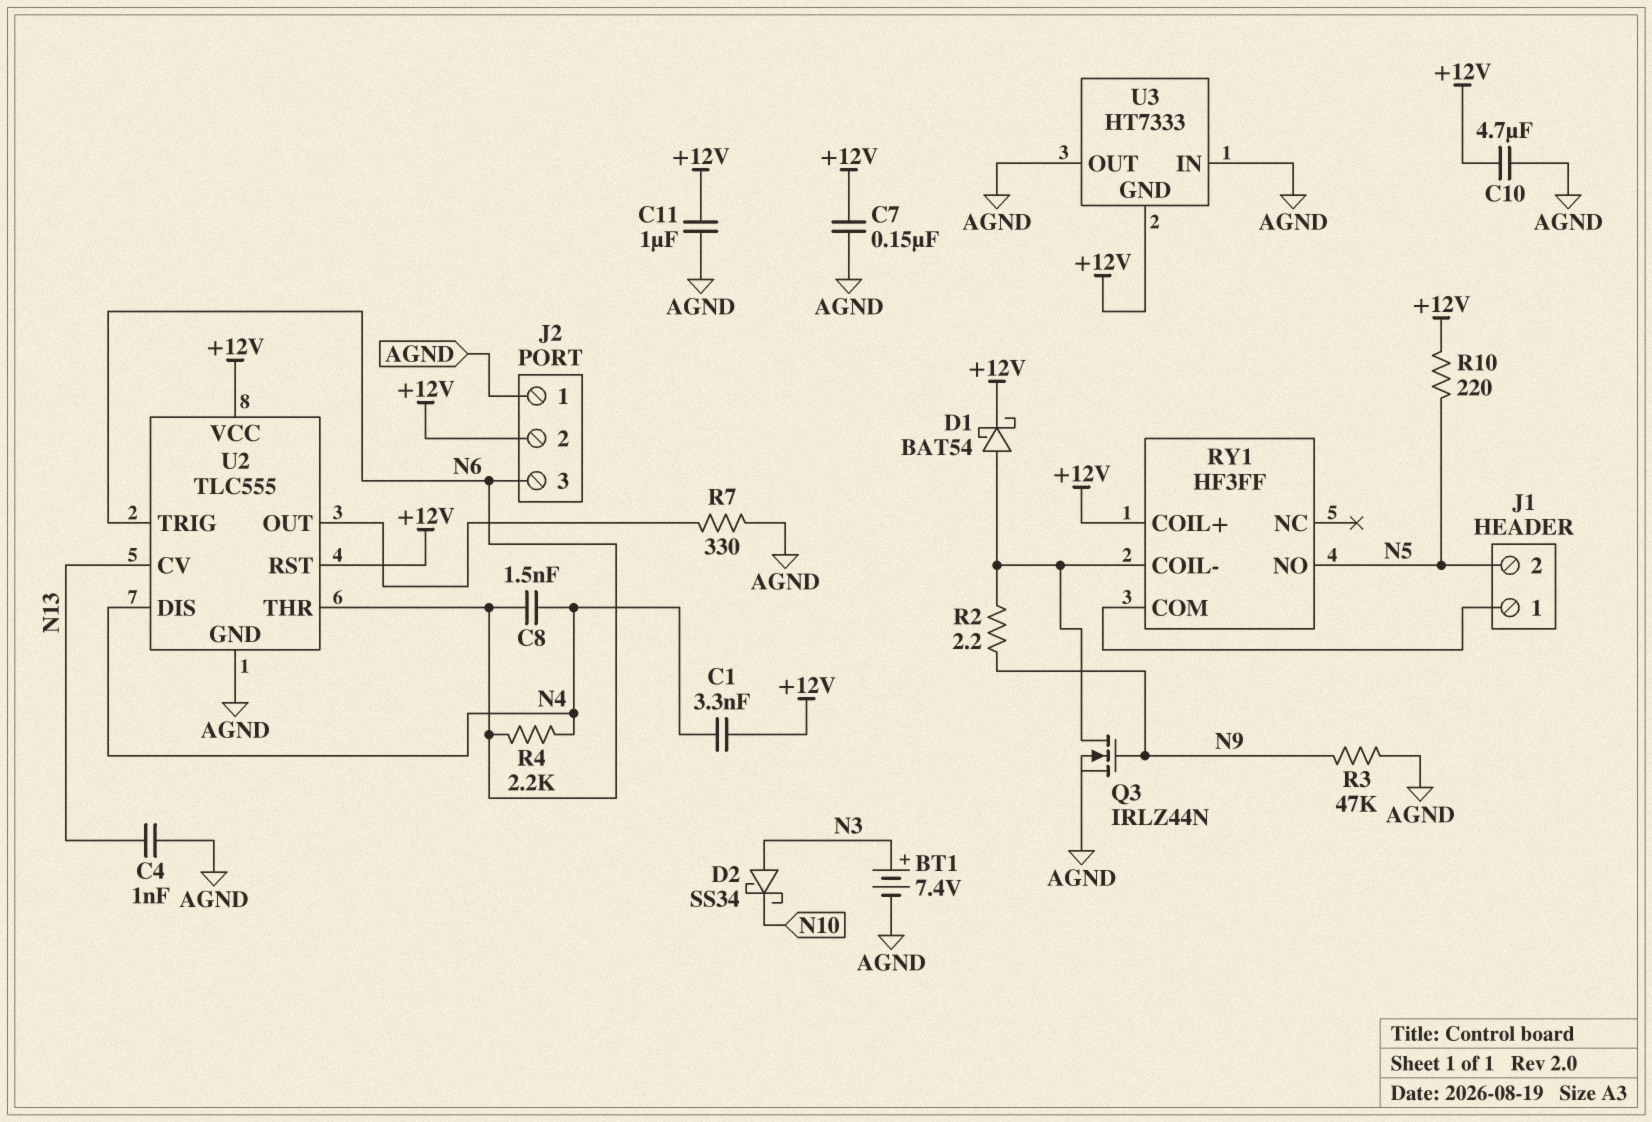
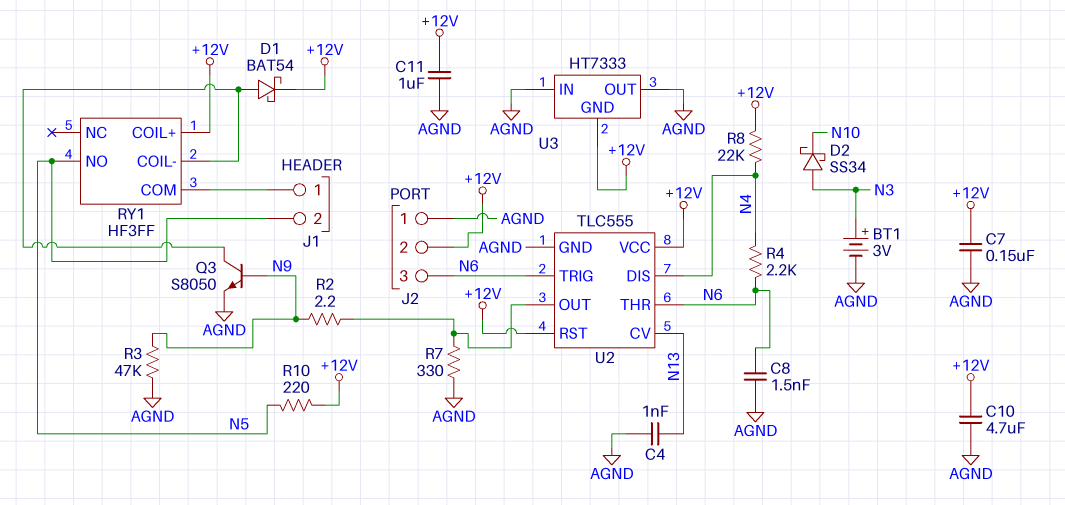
BT1: 7.4V (plus N3, minus AGND) -> 3V (plus N3, minus AGND)
C1: 3.3nF (+12V, N4) -> none
C8: 1.5nF (N4, N6) -> 1.5nF (AGND, N6)
Q3: NMOS IRLZ44N (G N9, D RY1/COIL-, S AGND) -> NPN S8050 (B N9, C RY1/COIL-, E AGND)
R2: 2.2 (N9, RY1/COIL-) -> 2.2 (N9, U2/OUT)
R8: none -> 22k (+12V, N4)

